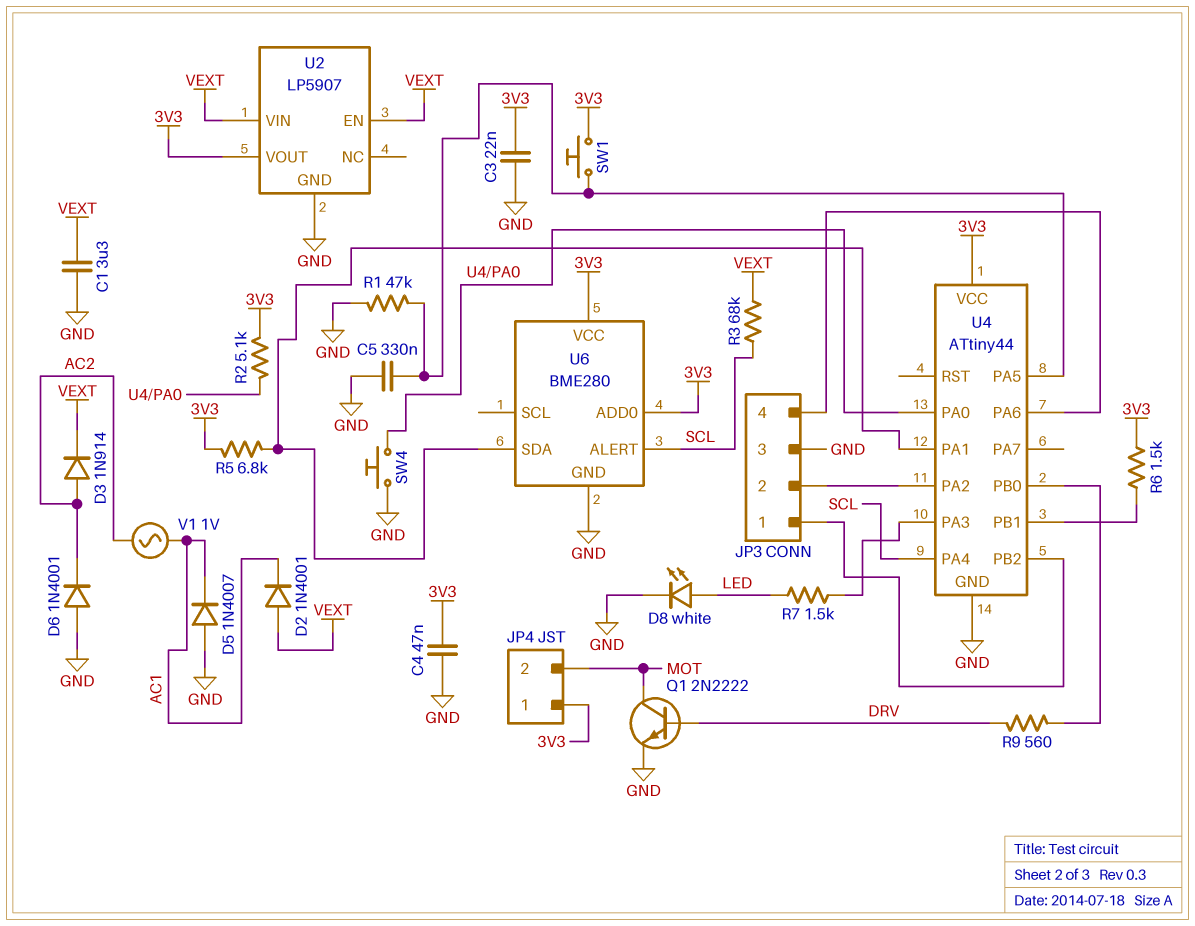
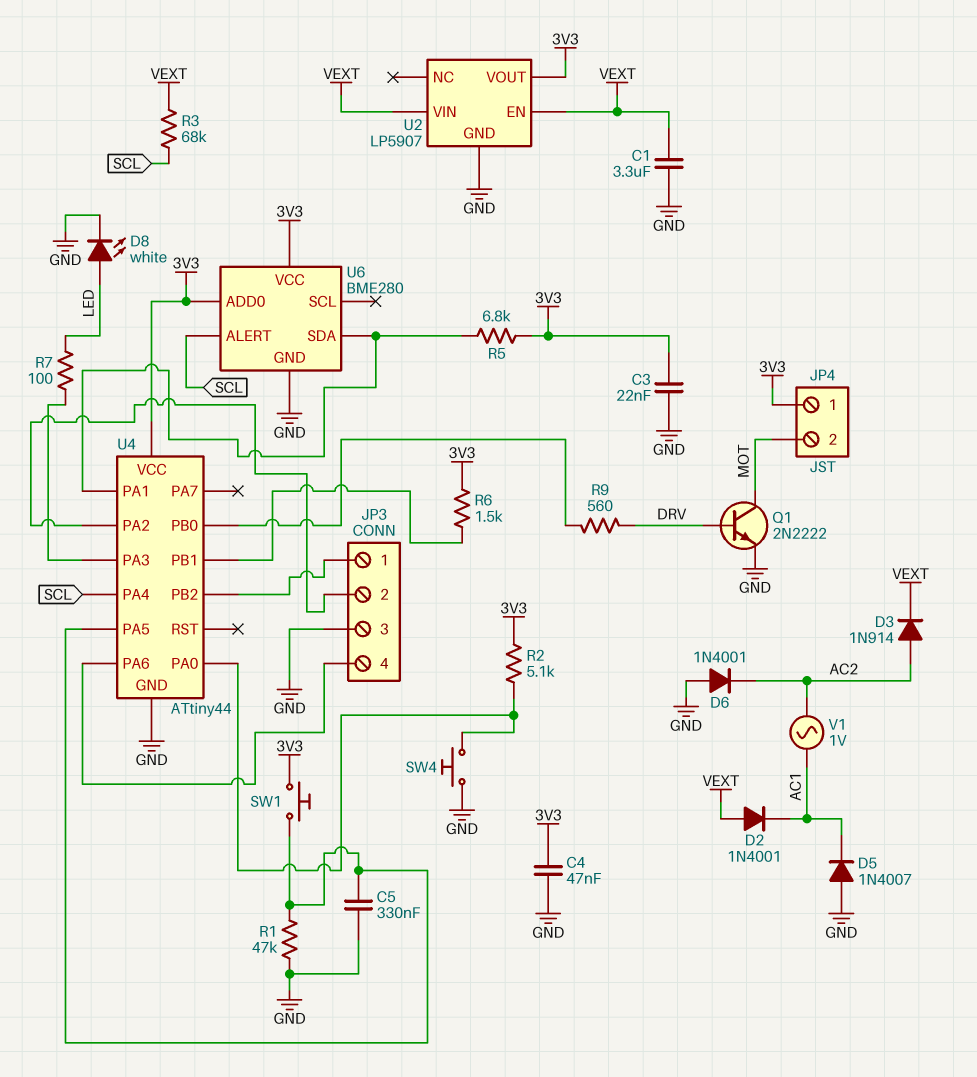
R7: 1.5k (LED, U4/PA3) -> 100 (LED, U4/PA3)

